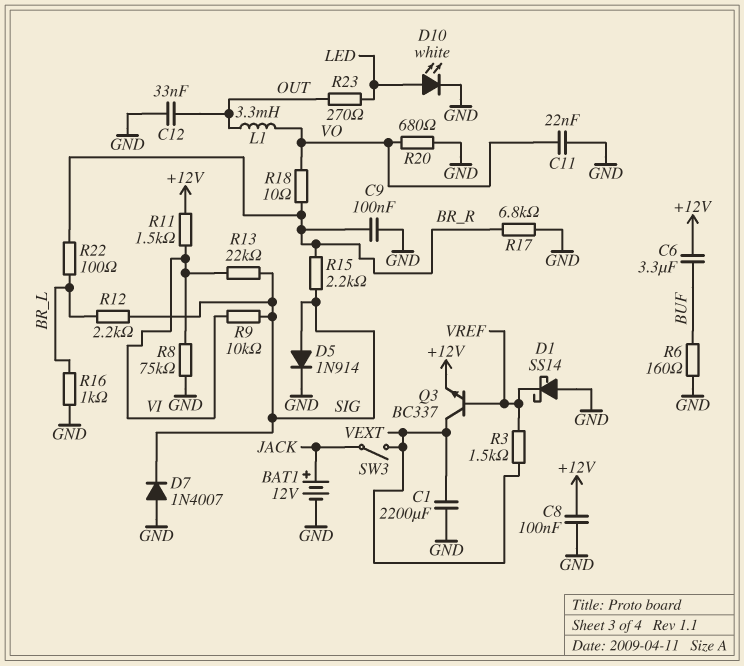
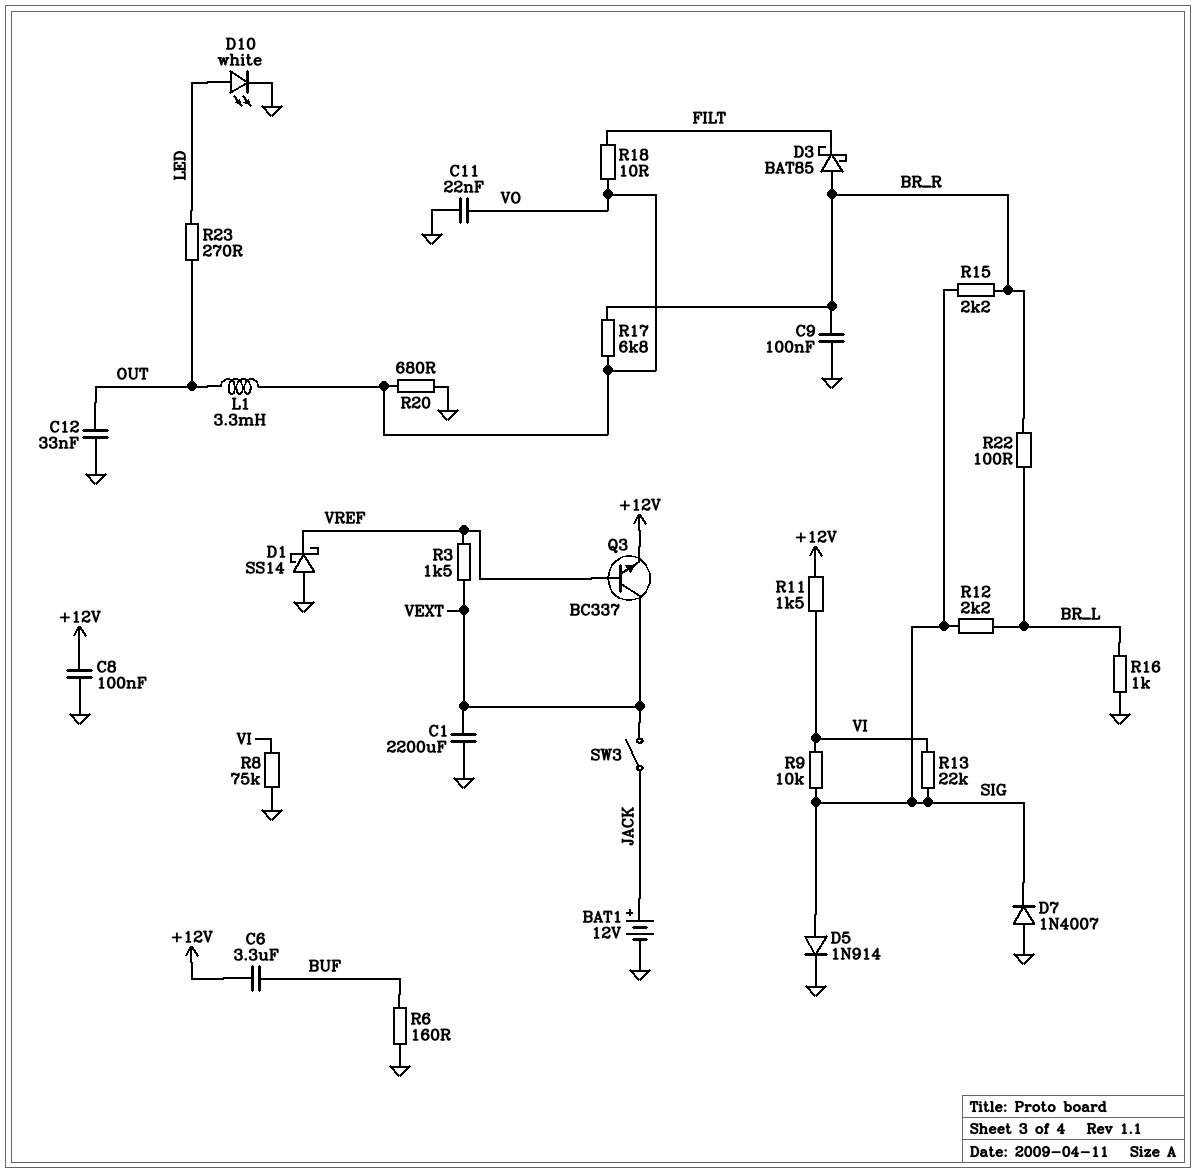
D3: none -> schottky BAT85 (A BR_R, K FILT)
R17: 6.8k (BR_R, GND) -> 6.8k (BR_R, VO)
R18: 10 (BR_R, VO) -> 10 (FILT, VO)

